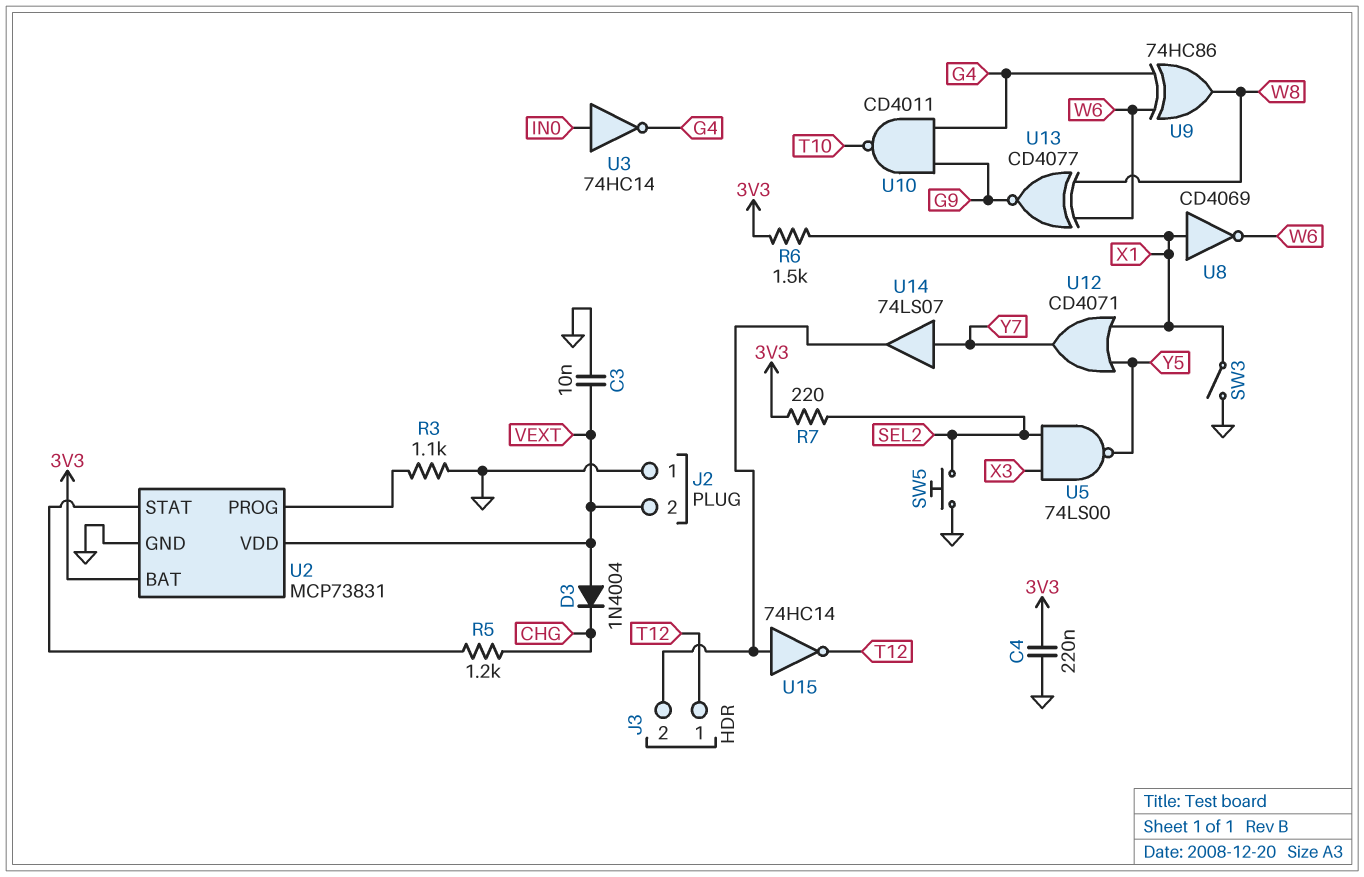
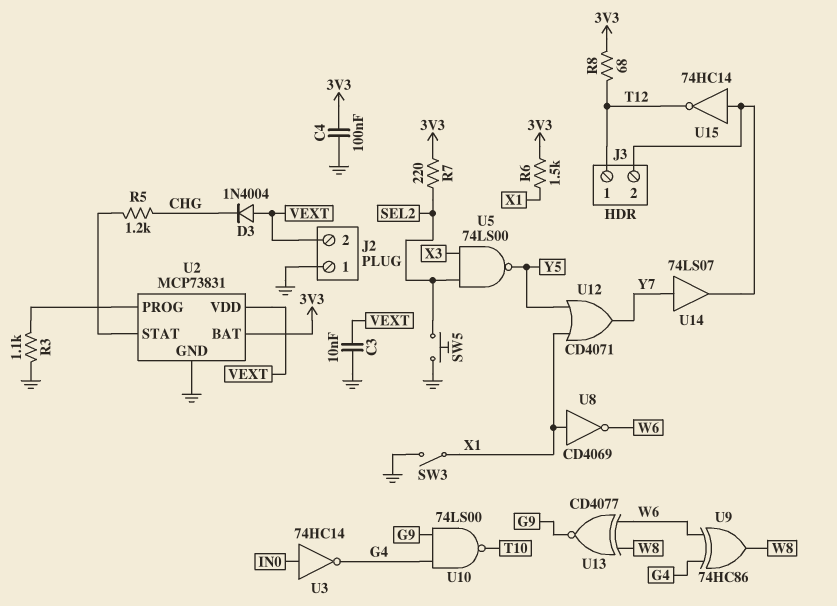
C4: 220nF (3V3, GND) -> 100nF (3V3, GND)
R8: none -> 68 (3V3, T12)
U10: NAND CD4011 (in G4, in G9, out T10) -> NAND 74LS00 (in G4, in G9, out T10)

